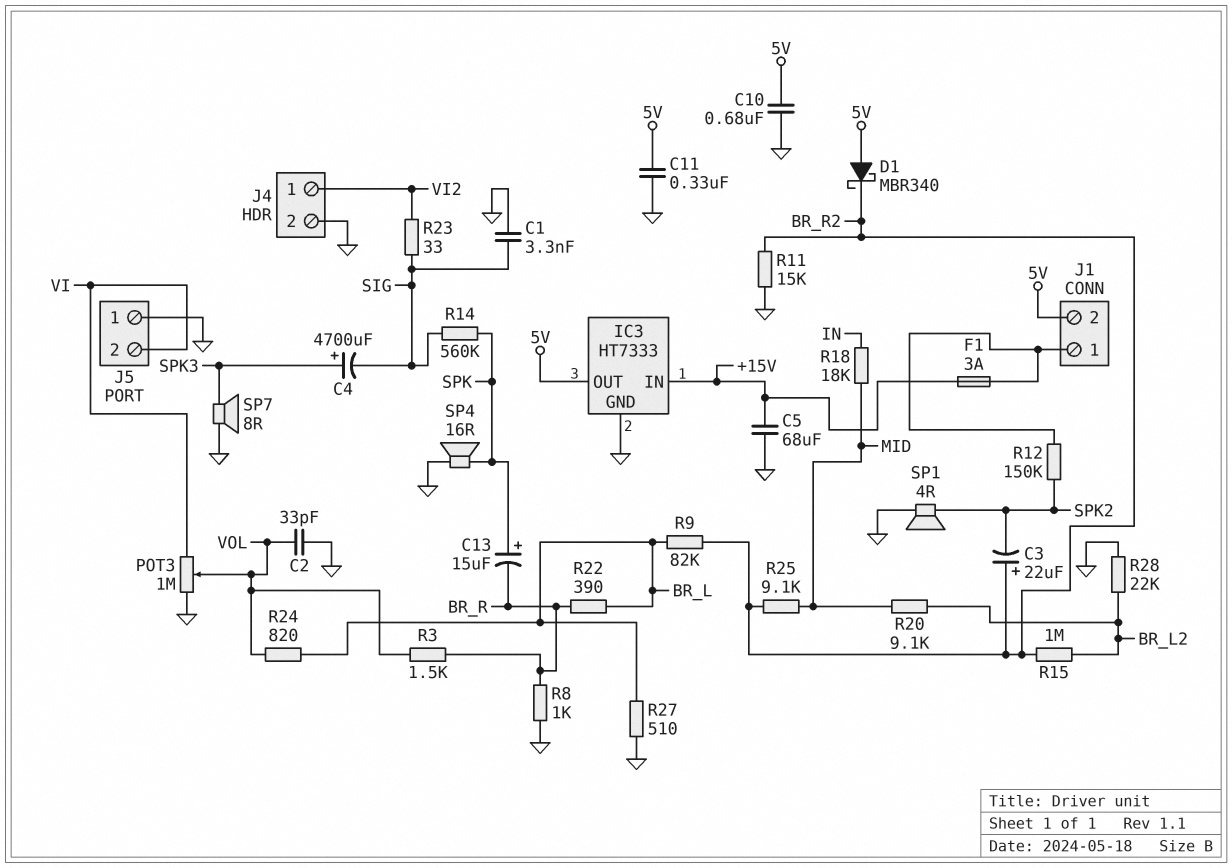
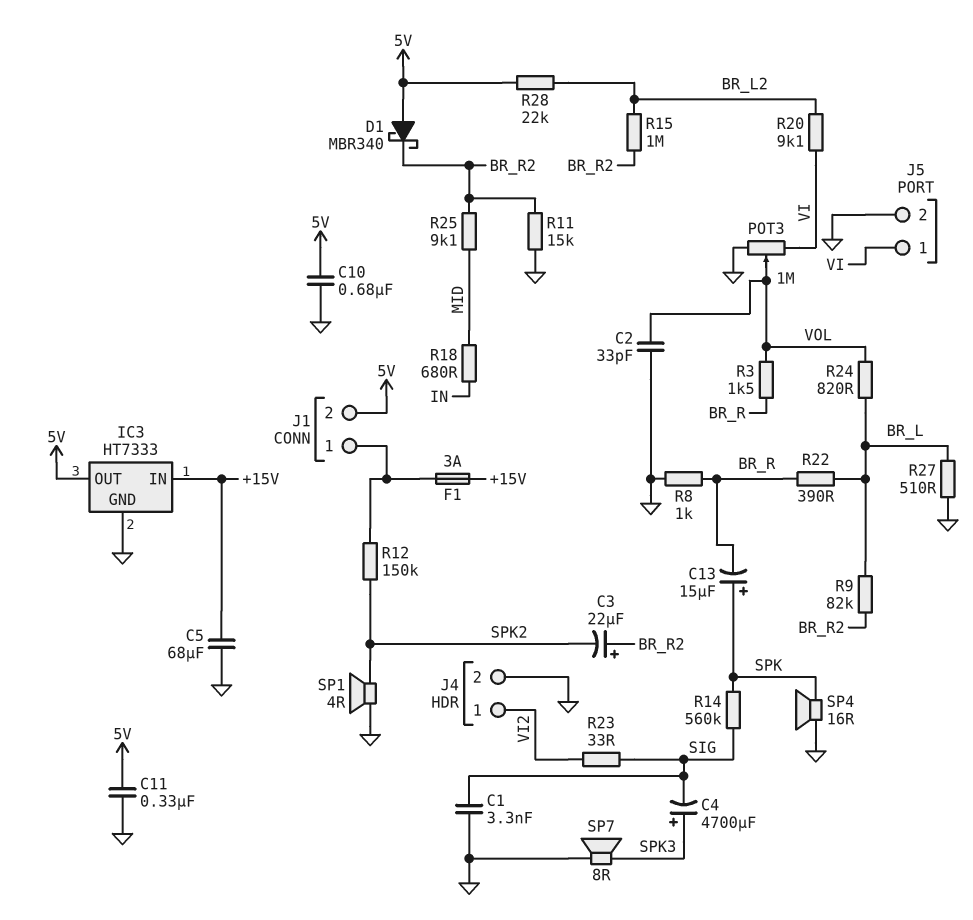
J5 pin 1: GND -> VI
J5 pin 2: VI -> GND
R18: 18k (IN, MID) -> 680 (IN, MID)
R20: 9.1k (BR_L2, MID) -> 9.1k (BR_L2, VI)
R28: 22k (BR_L2, GND) -> 22k (5V, BR_L2)

